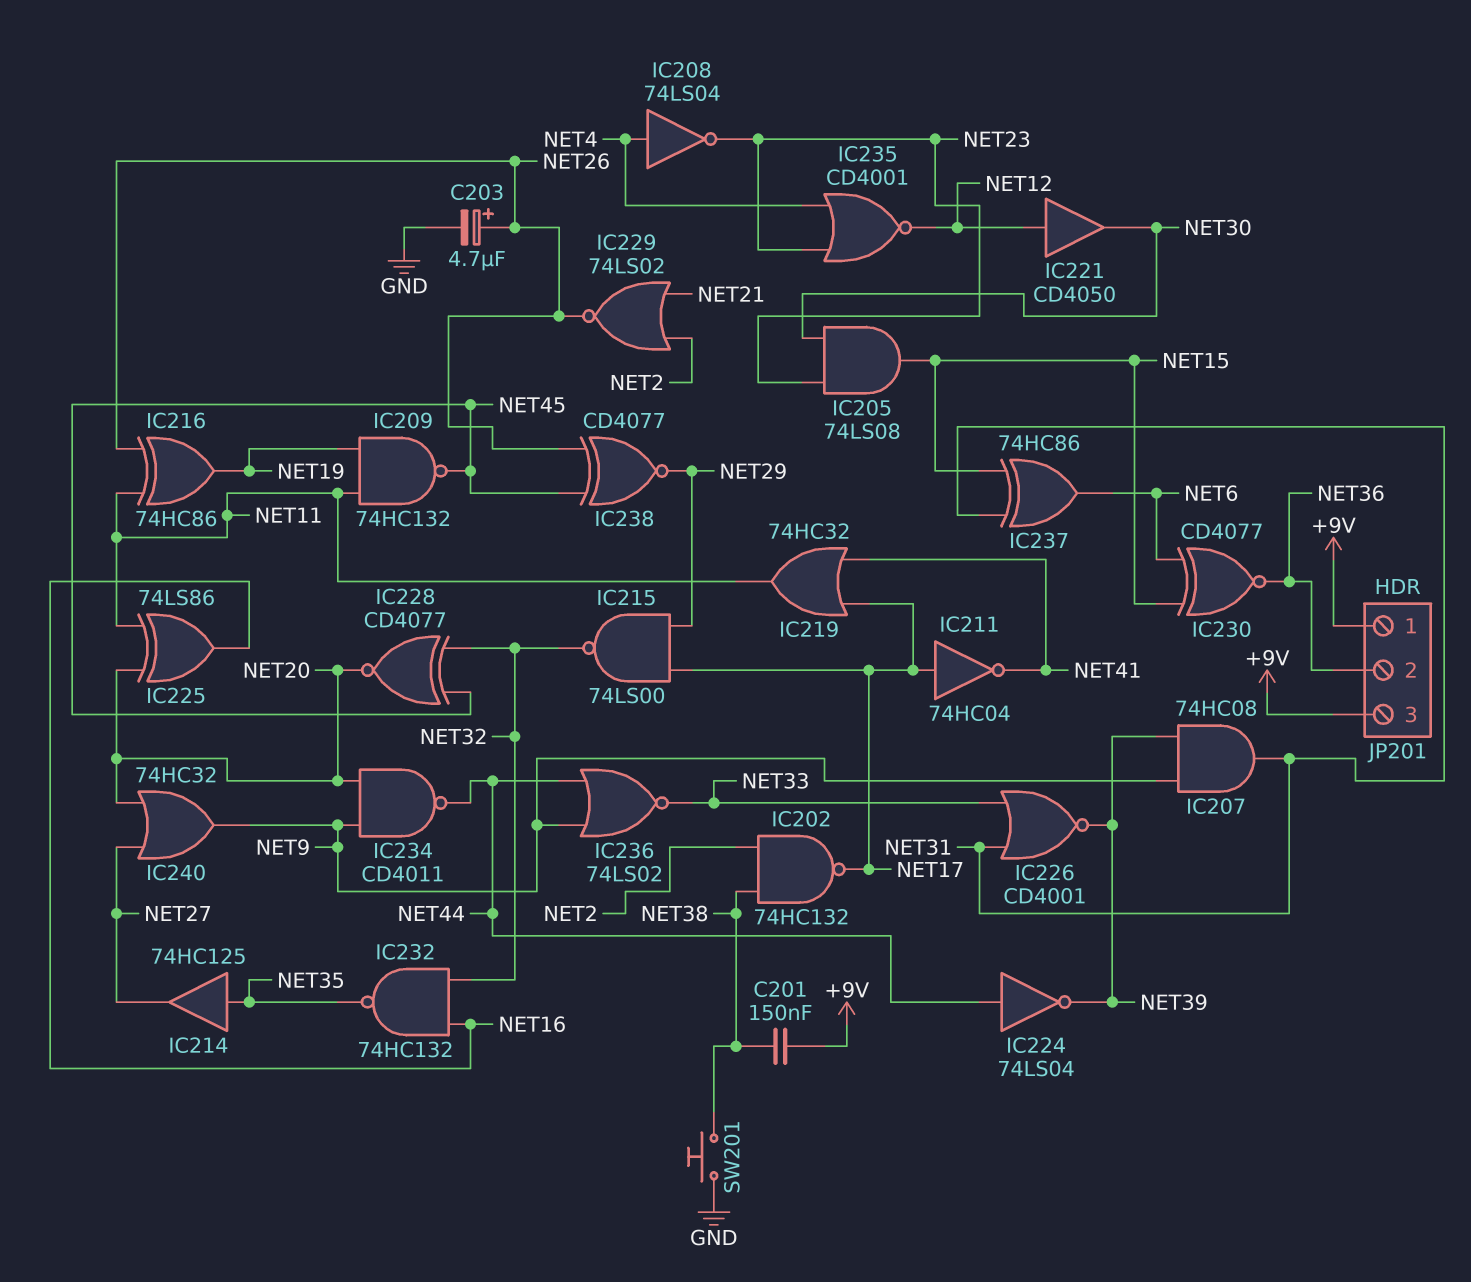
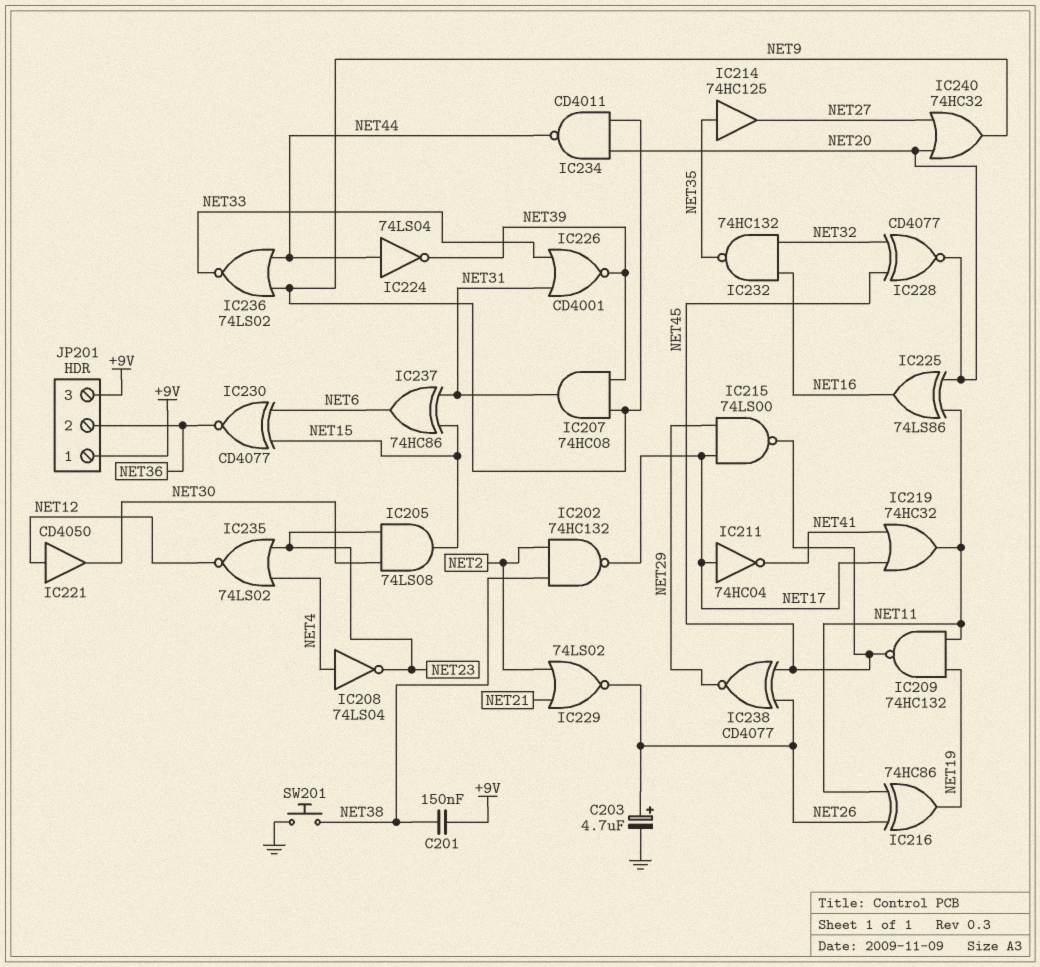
IC215: NAND 74LS00 (in NET17, in NET29, out NET32) -> NAND 74LS00 (in NET17, in NET29, out NET45)
IC235: NOR CD4001 (in NET4, in NET23, out NET12) -> NOR 74LS02 (in NET4, in NET23, out NET12)

